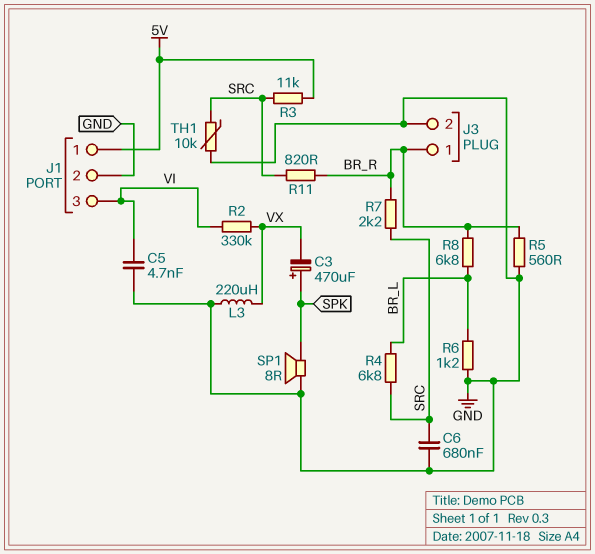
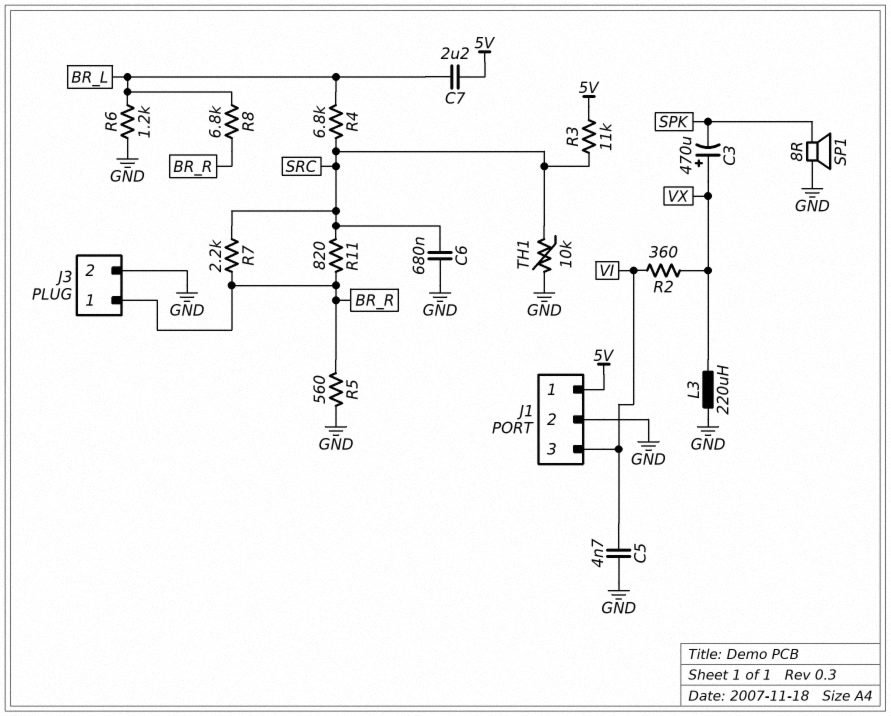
C3: 470uF (plus SPK, minus VX) -> 470uF (plus VX, minus SPK)
C7: none -> 2.2uF (5V, BR_L)
R2: 330k (VI, VX) -> 360 (VI, VX)

